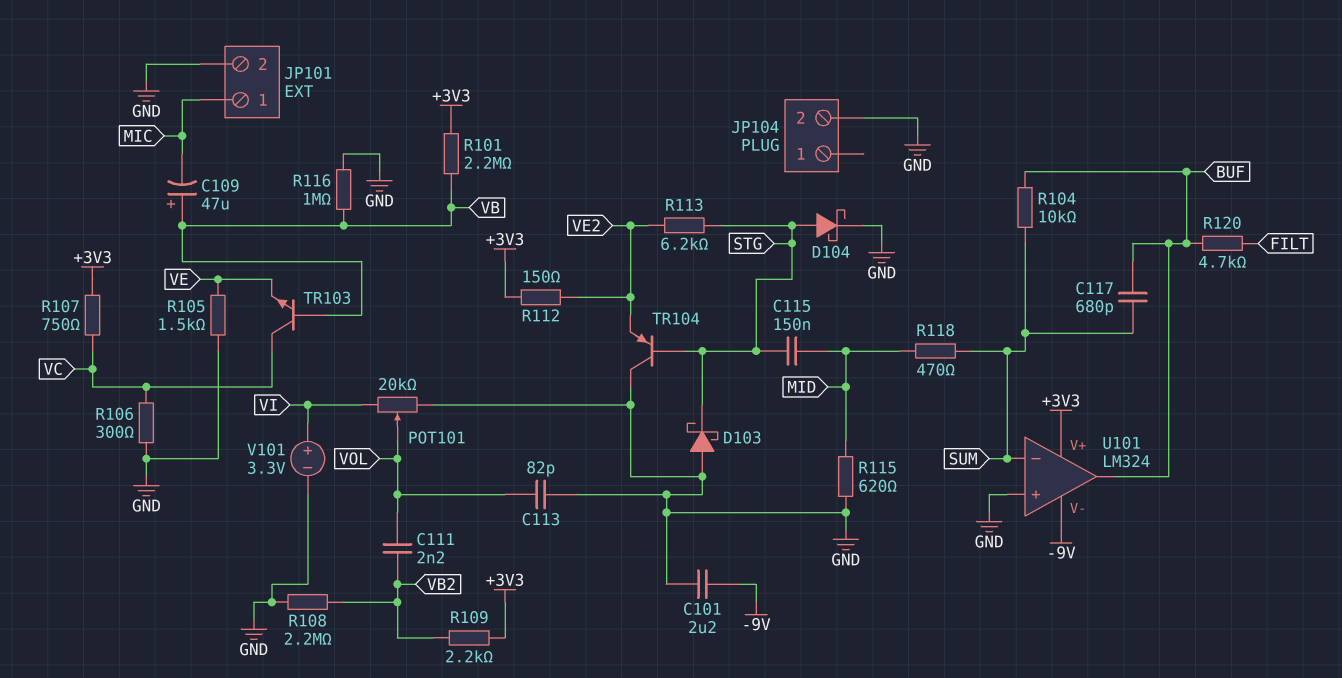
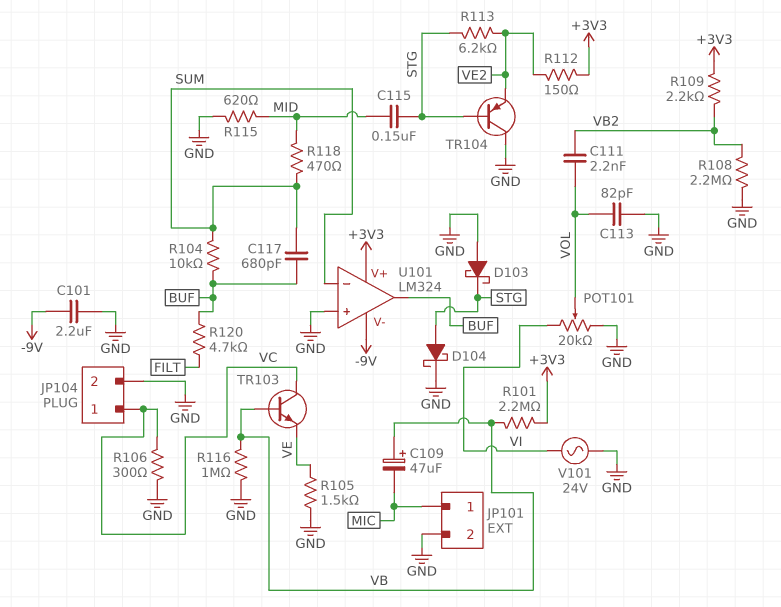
JP104 pin 1: none -> VC
R107: 750 (+3V3, VC) -> none
V101: 3.3V (plus VI, minus GND) -> AC 24V (GND, VI)

